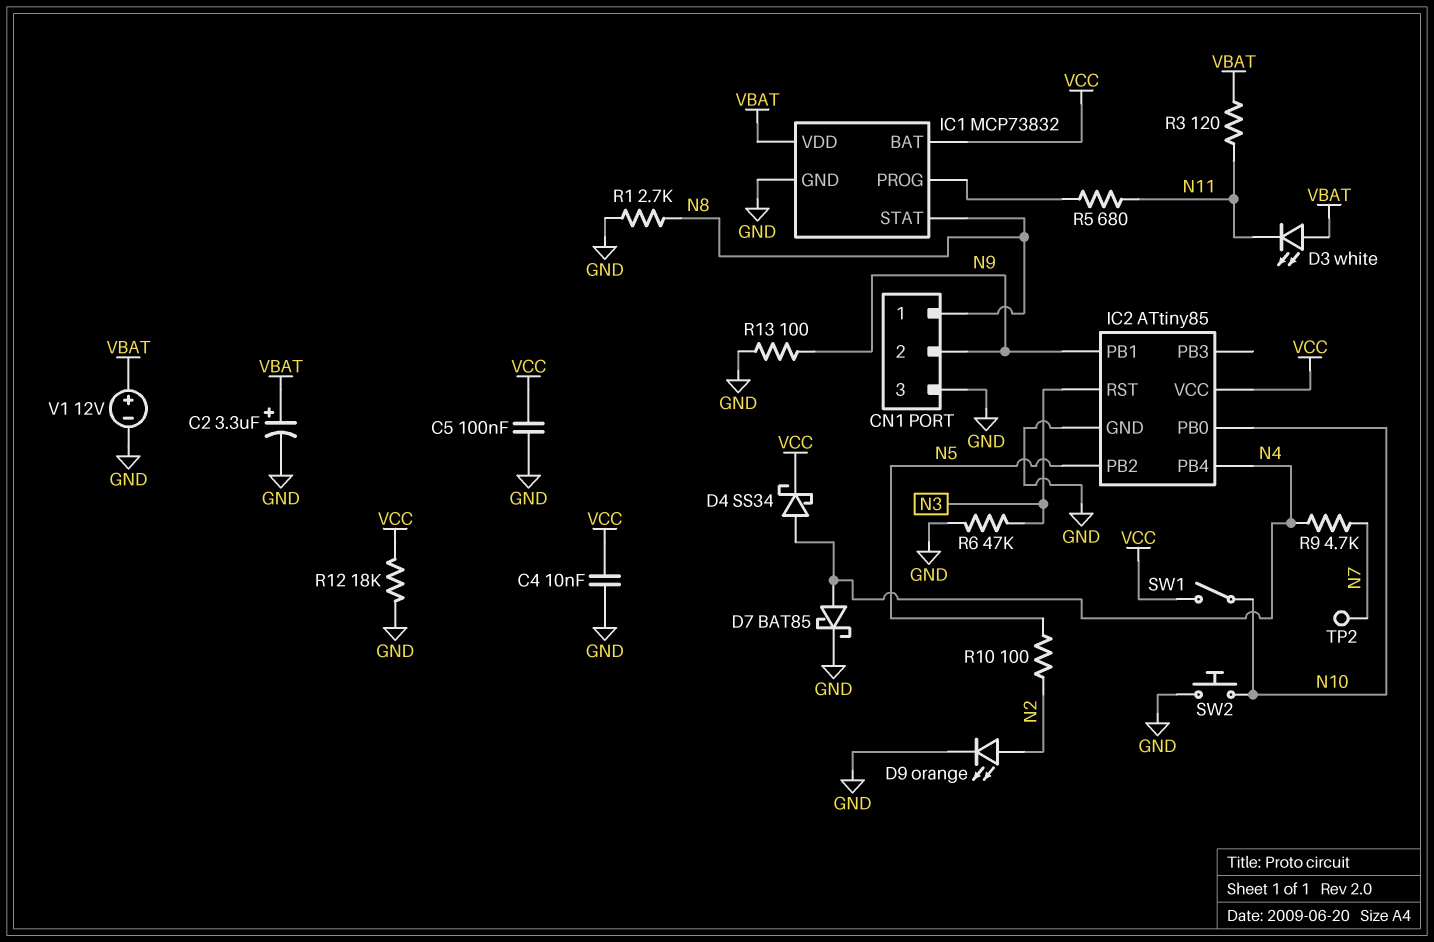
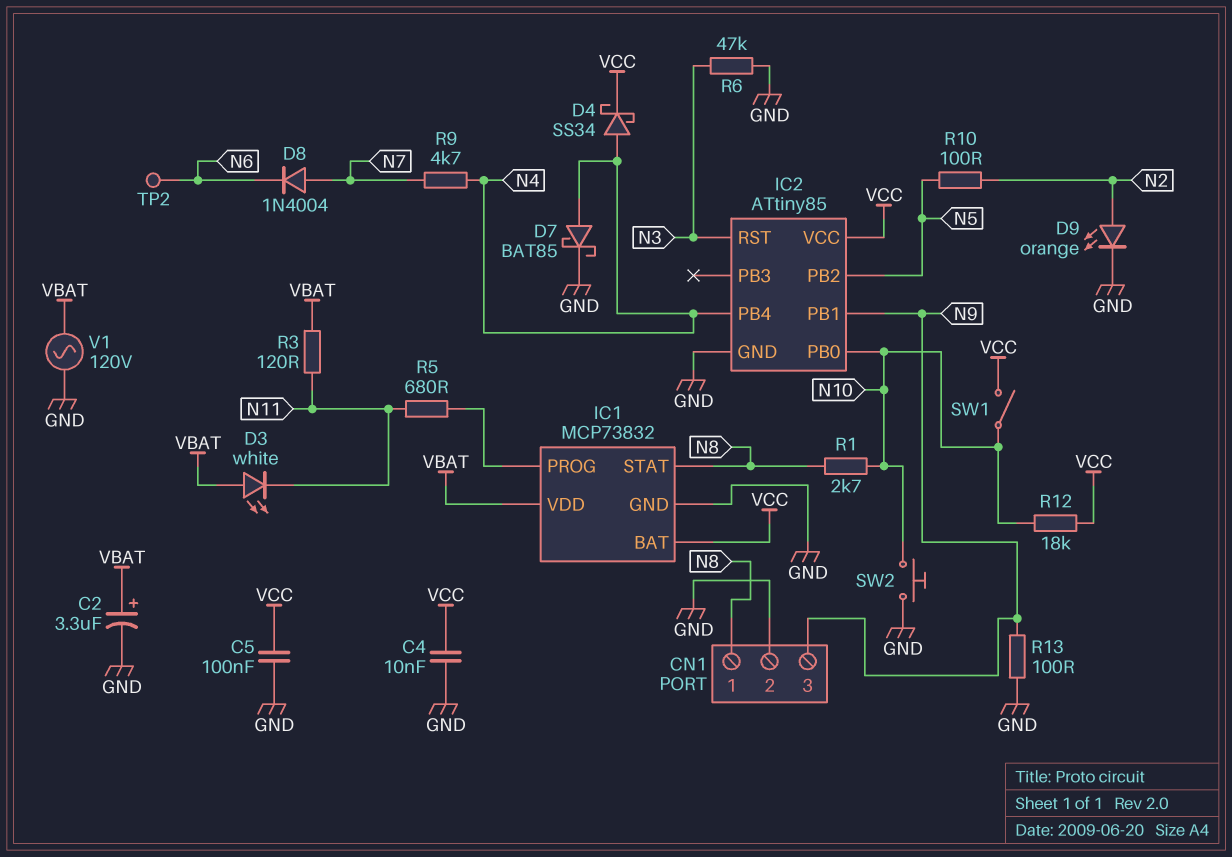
CN1 pin 2: N9 -> GND
CN1 pin 3: GND -> N9
D8: none -> diode 1N4004 (A N7, K N6)
R1: 2.7k (GND, N8) -> 2.7k (N8, N10)
R12: 18k (GND, VCC) -> 18k (N10, VCC)
TP2: test point (N7) -> test point (N6)
V1: 12V (plus VBAT, minus GND) -> AC 120V (GND, VBAT)

